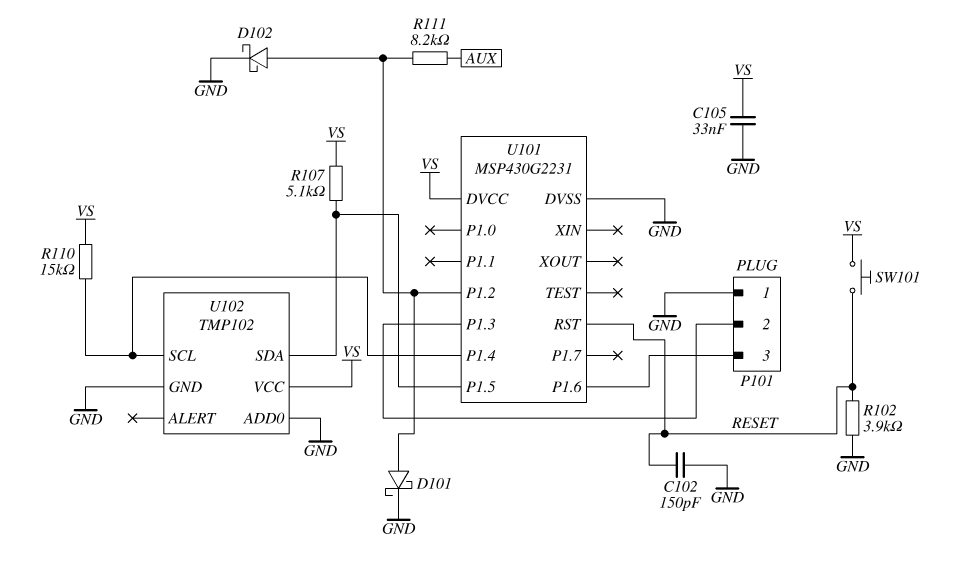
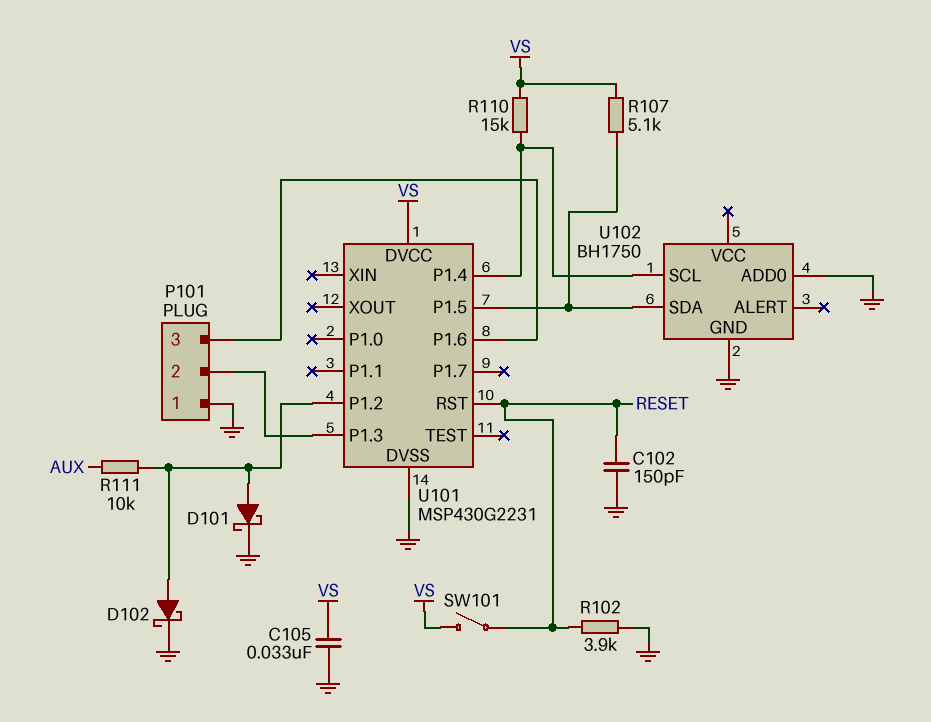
R111: 8.2k (AUX, U101/P1.2) -> 10k (AUX, U101/P1.2)
SW101: button (RESET, VS) -> switch (RESET, VS)
U102: TMP102 -> BH1750
U102 pin VCC: VS -> none

